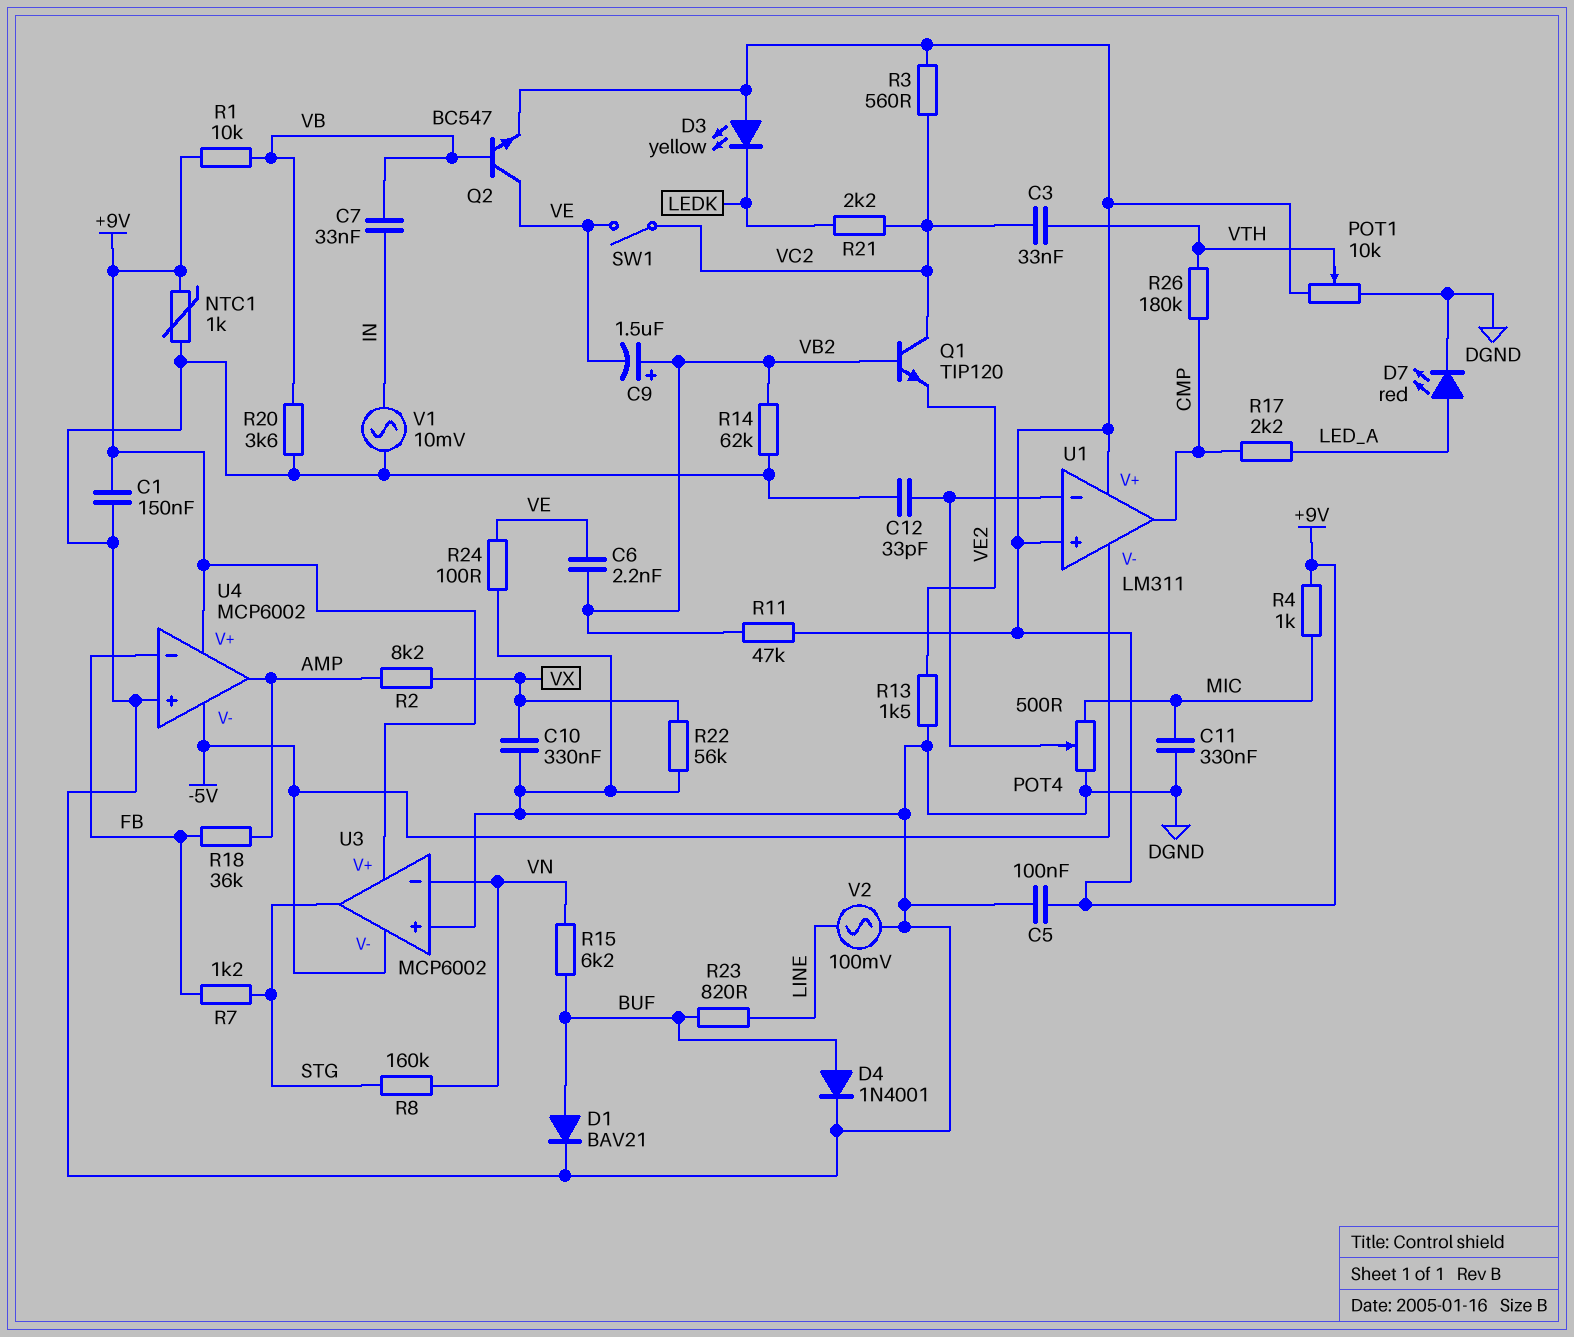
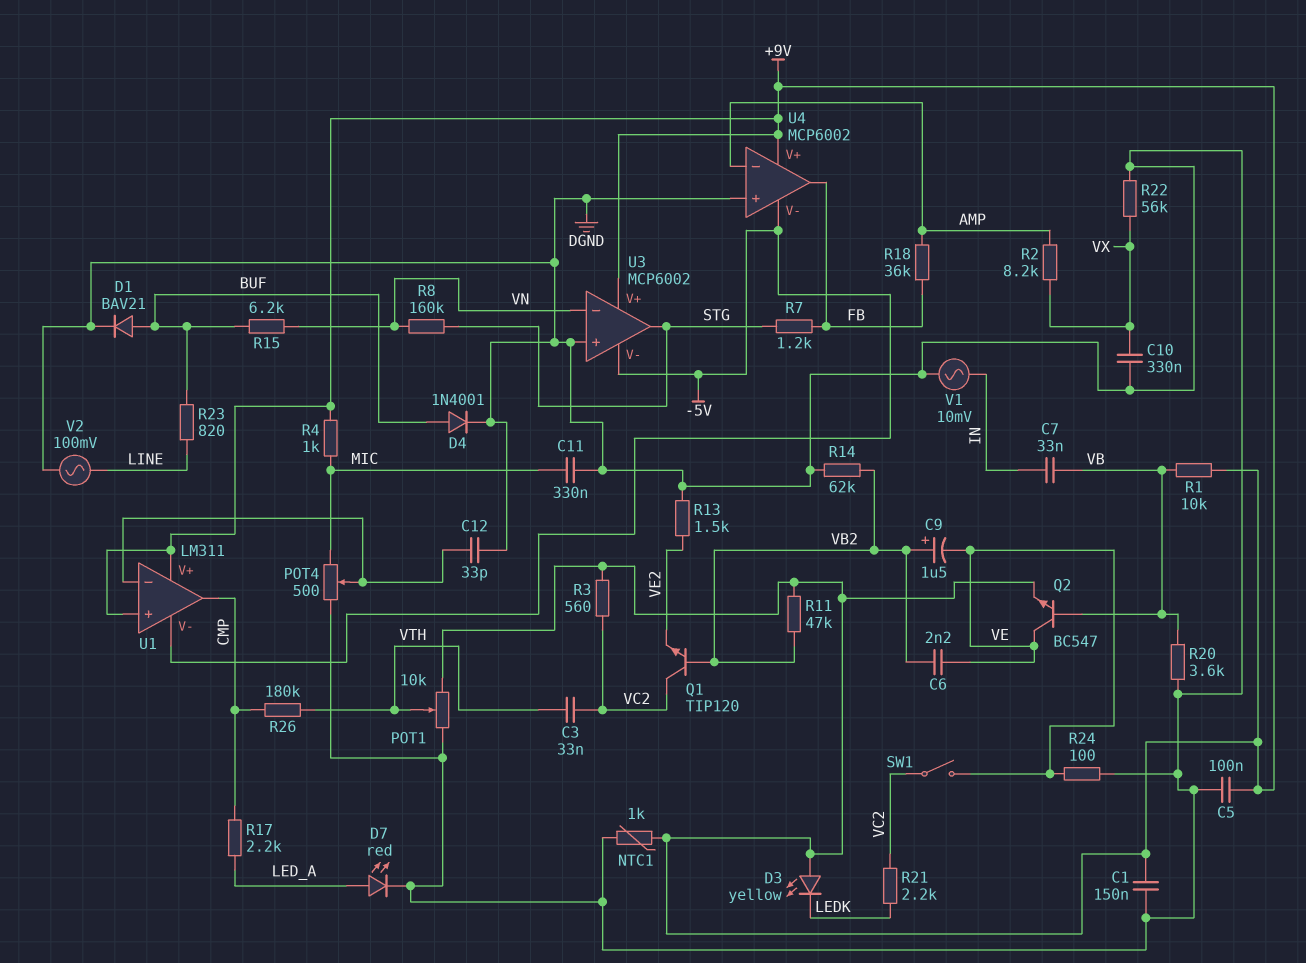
U4 pin in-: FB -> AMP
U4 pin out: AMP -> FB

